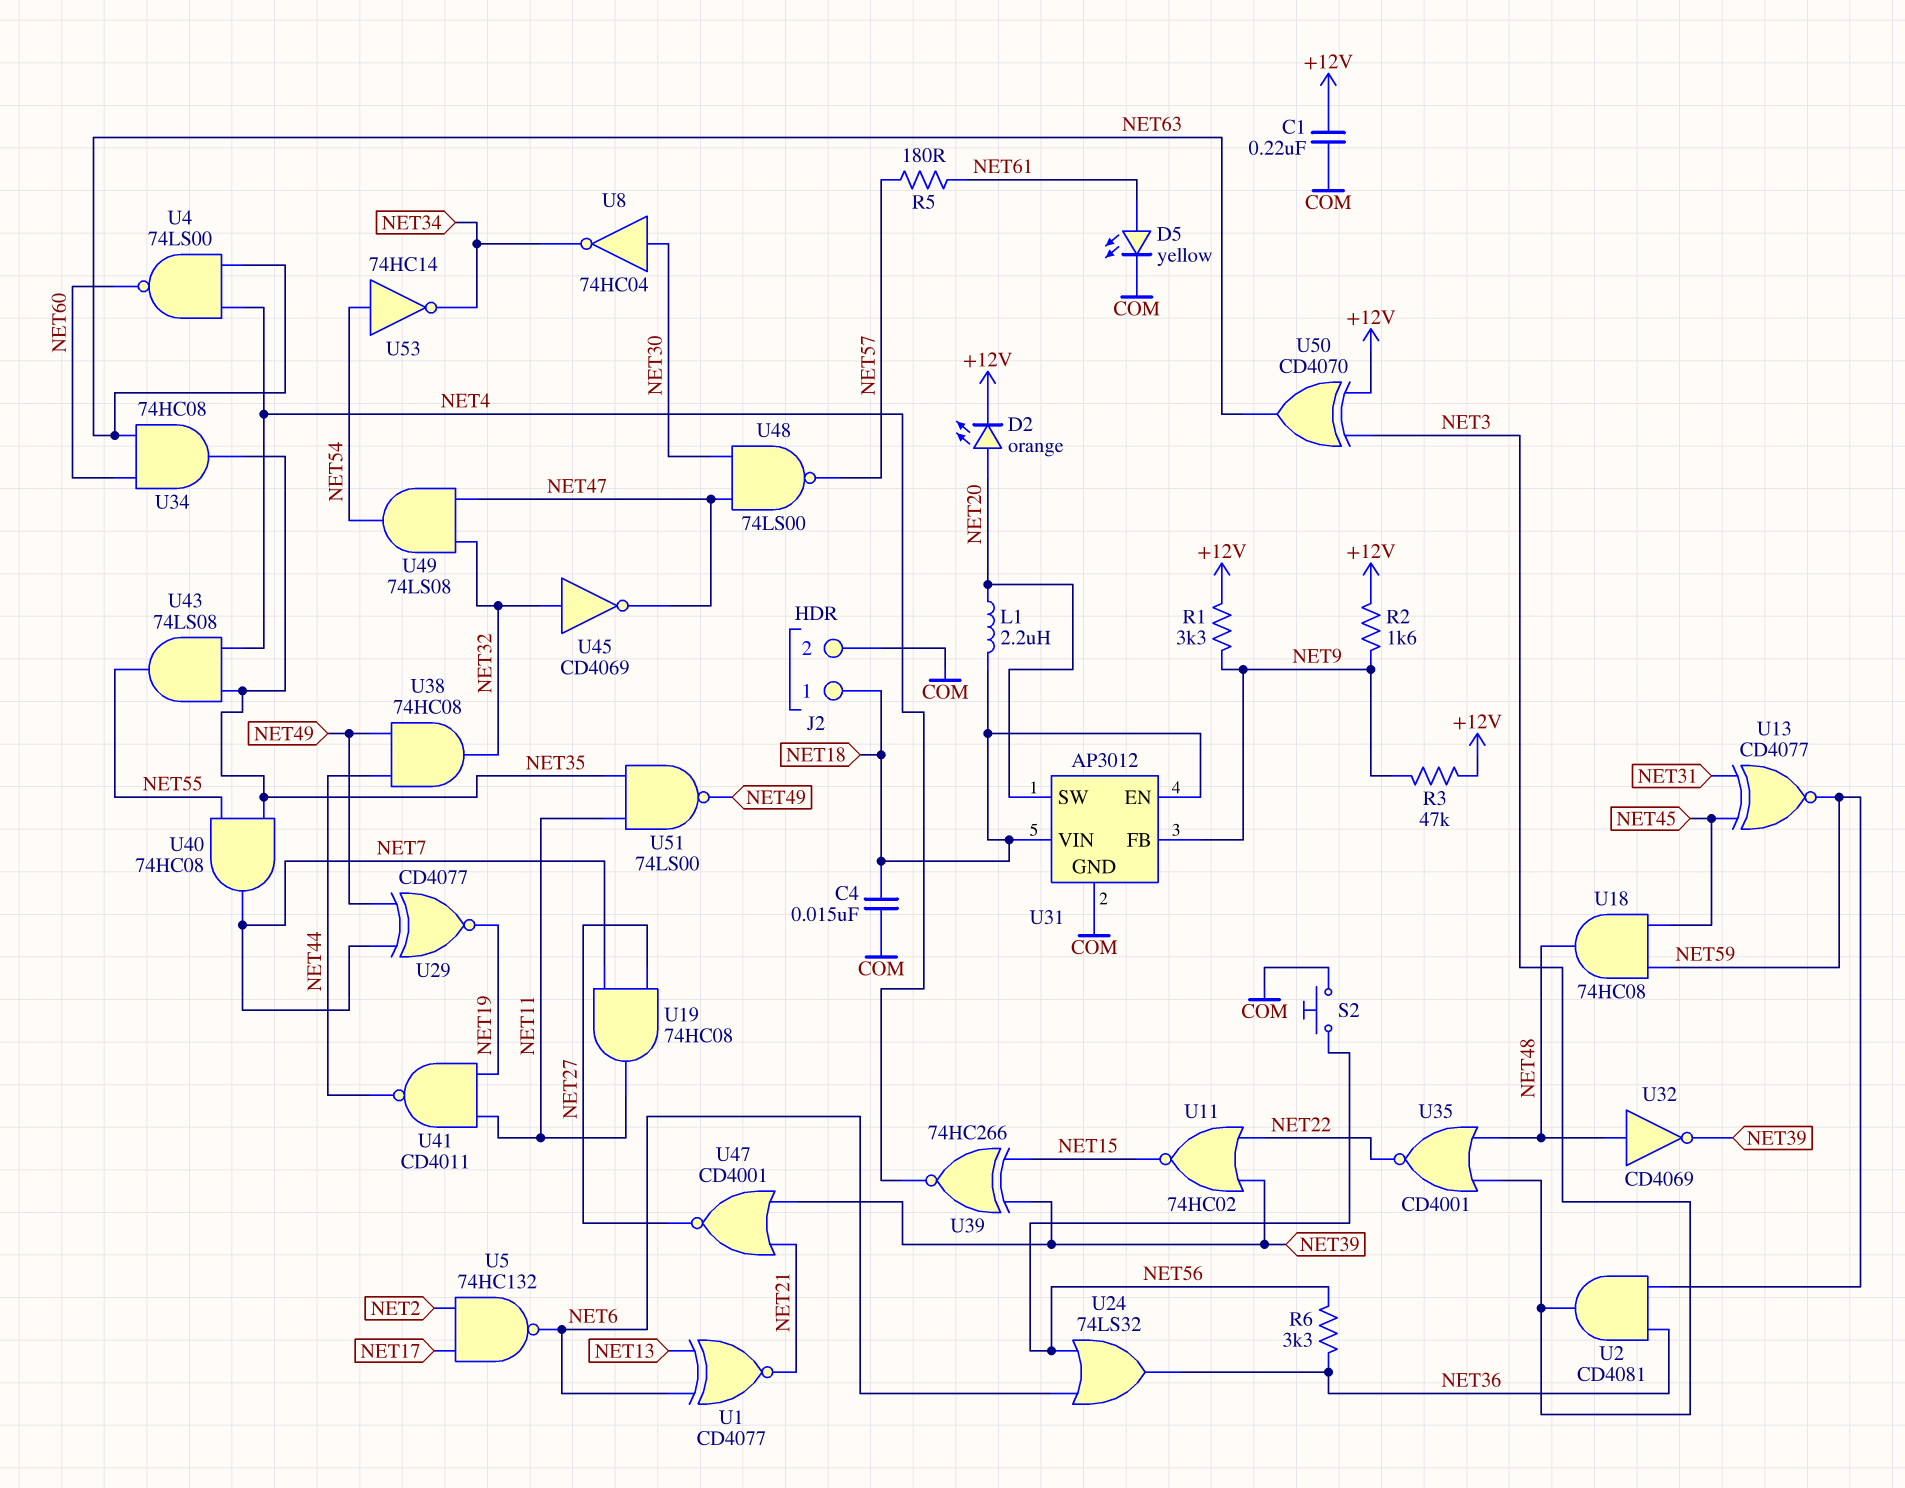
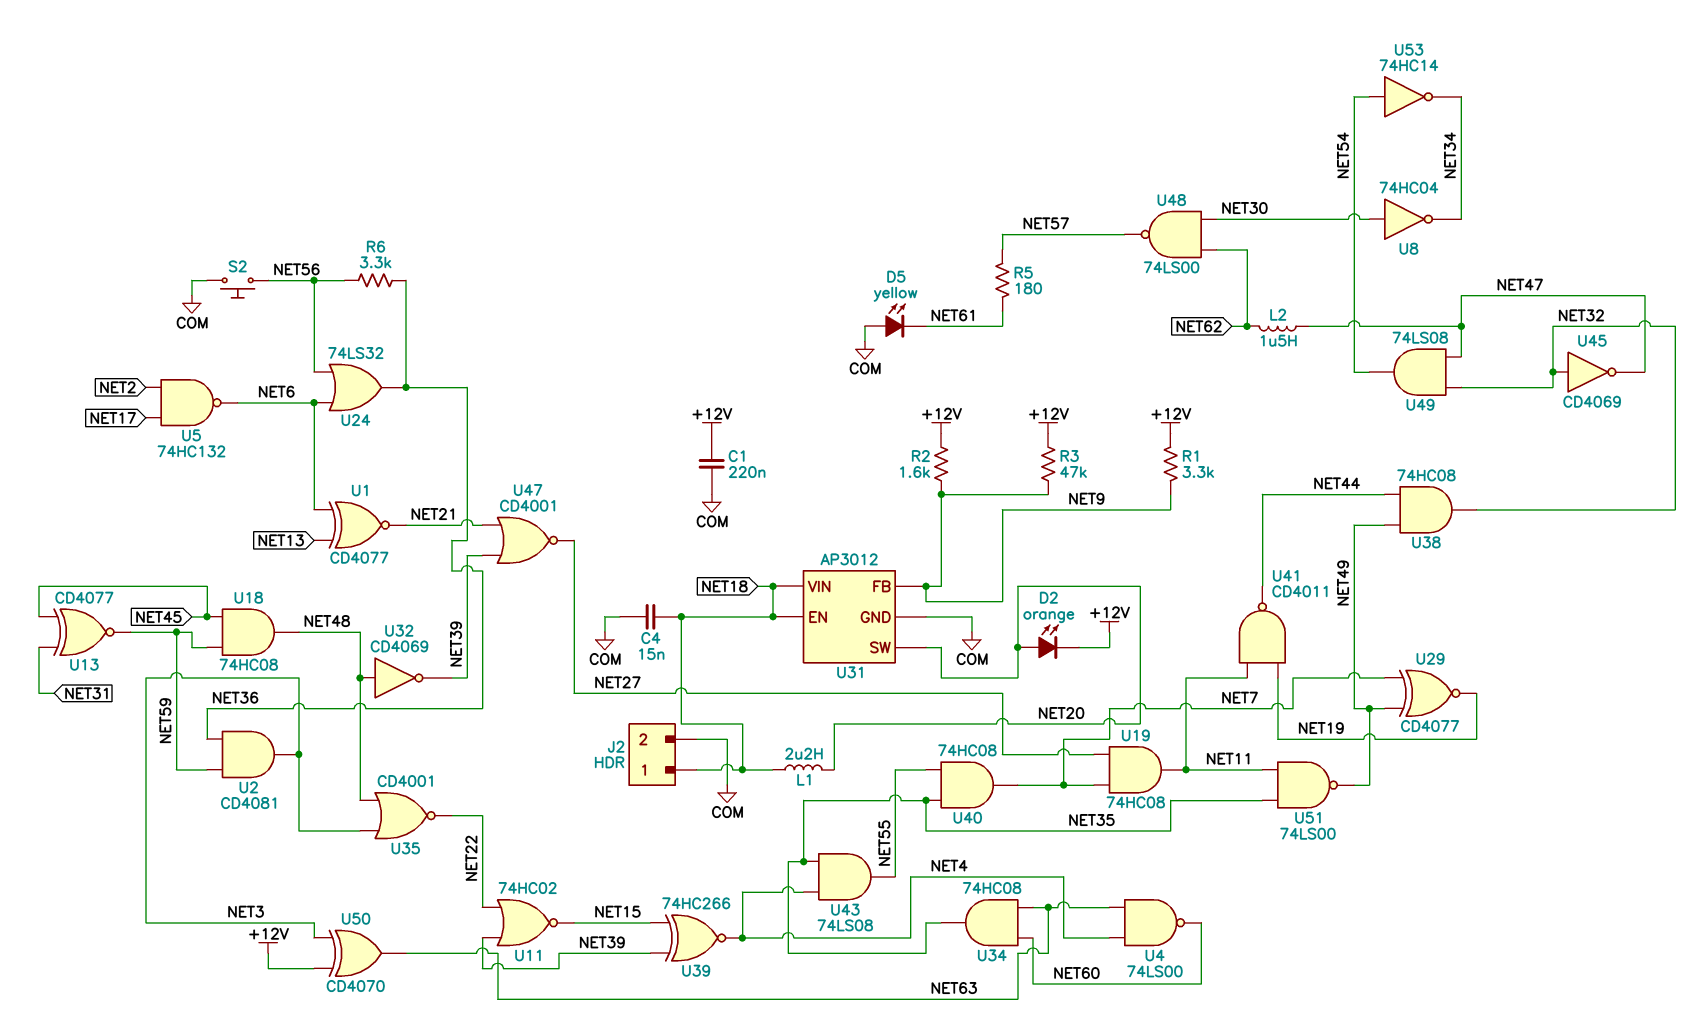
D5: LED yellow (A NET61, K COM) -> LED yellow (A COM, K NET61)
L2: none -> 1.5uH (NET47, NET62)
U48: NAND 74LS00 (in NET30, in NET47, out NET57) -> NAND 74LS00 (in NET30, in NET62, out NET57)

